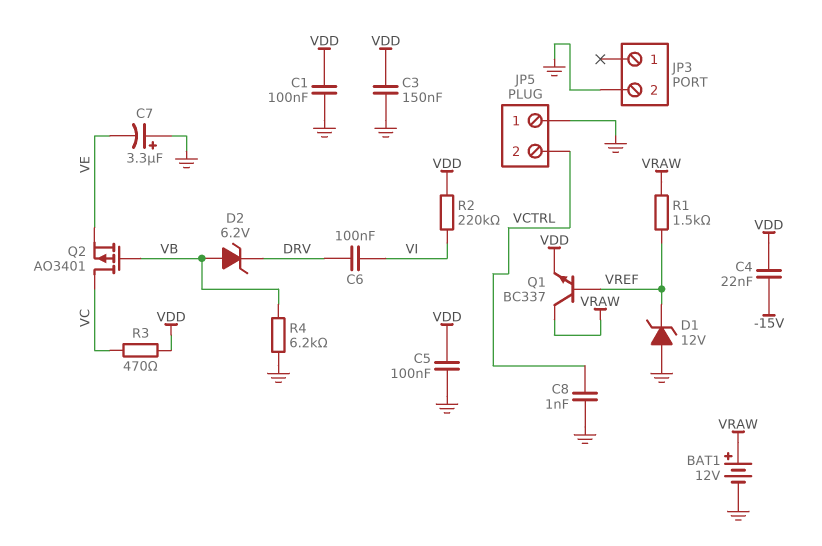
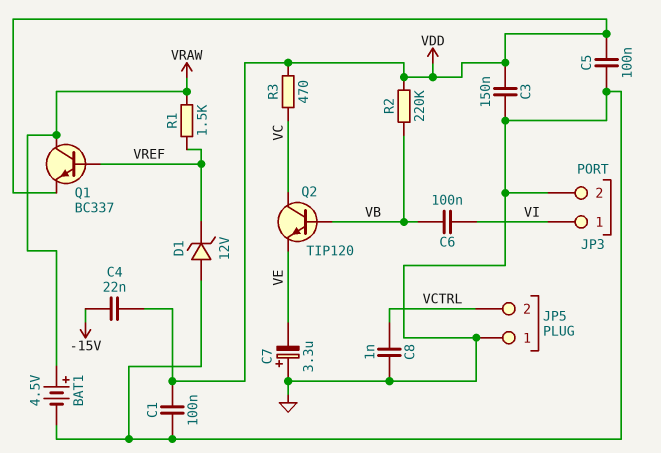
BAT1: 12V (plus VRAW, minus GND) -> 4.5V (plus VRAW, minus GND)
C6: 100nF (DRV, VI) -> 100nF (VB, VI)
D2: zener 6.2V (A VB, K DRV) -> none
JP3 pin 1: none -> VI
Q2: PMOS AO3401 (G VB, D VC, S VE) -> NPN TIP120 (B VB, C VC, E VE)
R2: 220k (VDD, VI) -> 220k (VB, VDD)
R4: 6.2k (GND, VB) -> none

